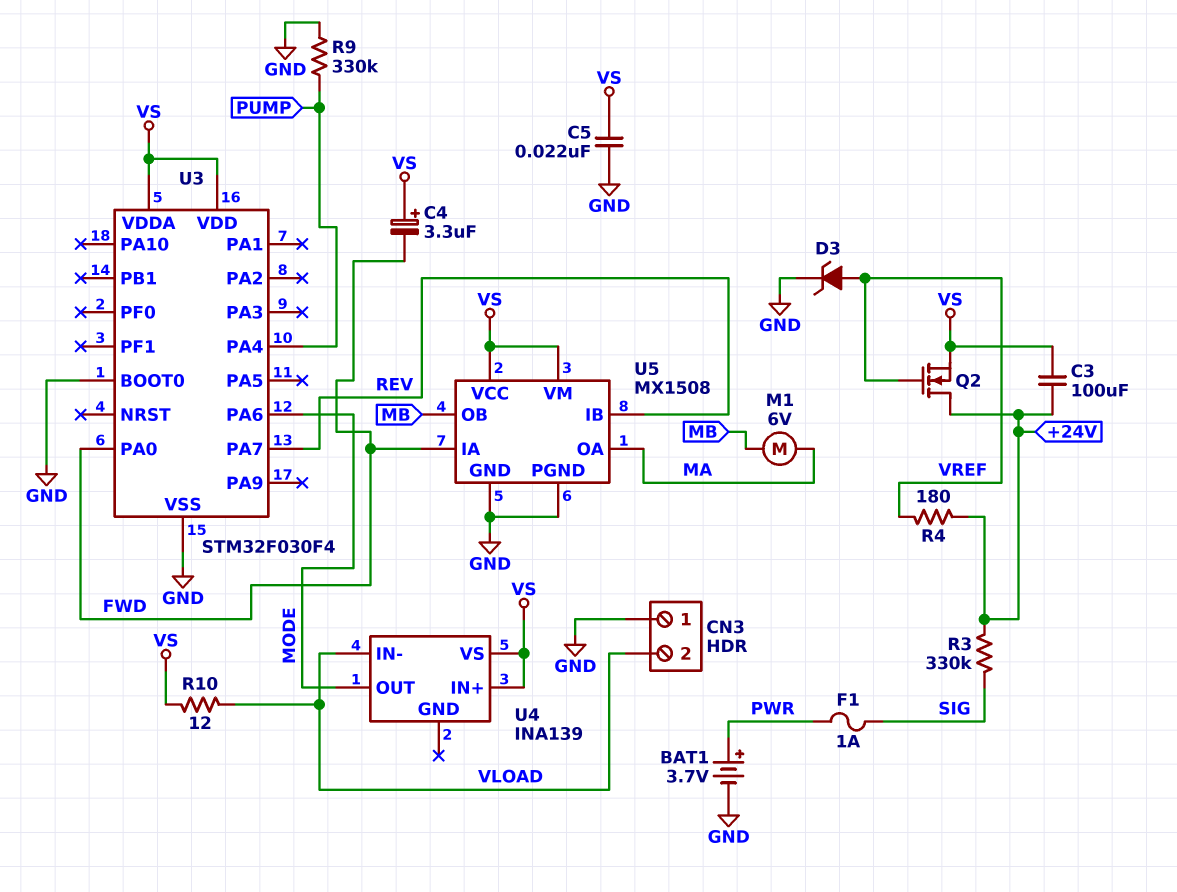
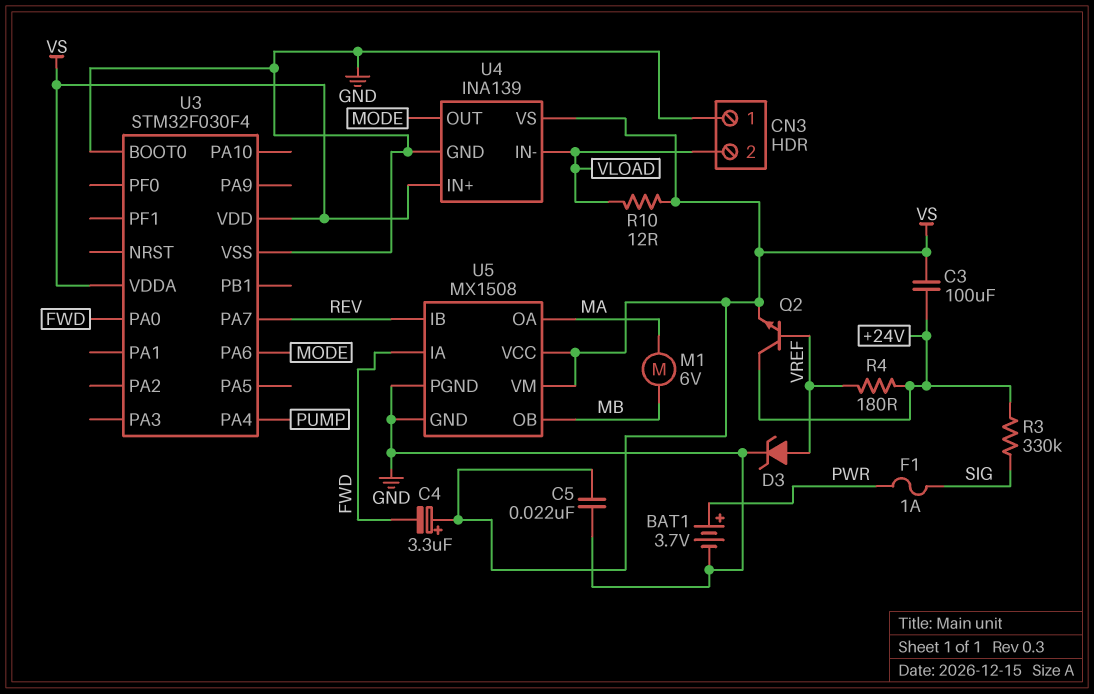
Q2: NMOS (G VREF, D +24V, S VS) -> NPN (B VREF, C +24V, E VS)
R9: 330k (GND, PUMP) -> none
U4 pin GND: none -> GND

